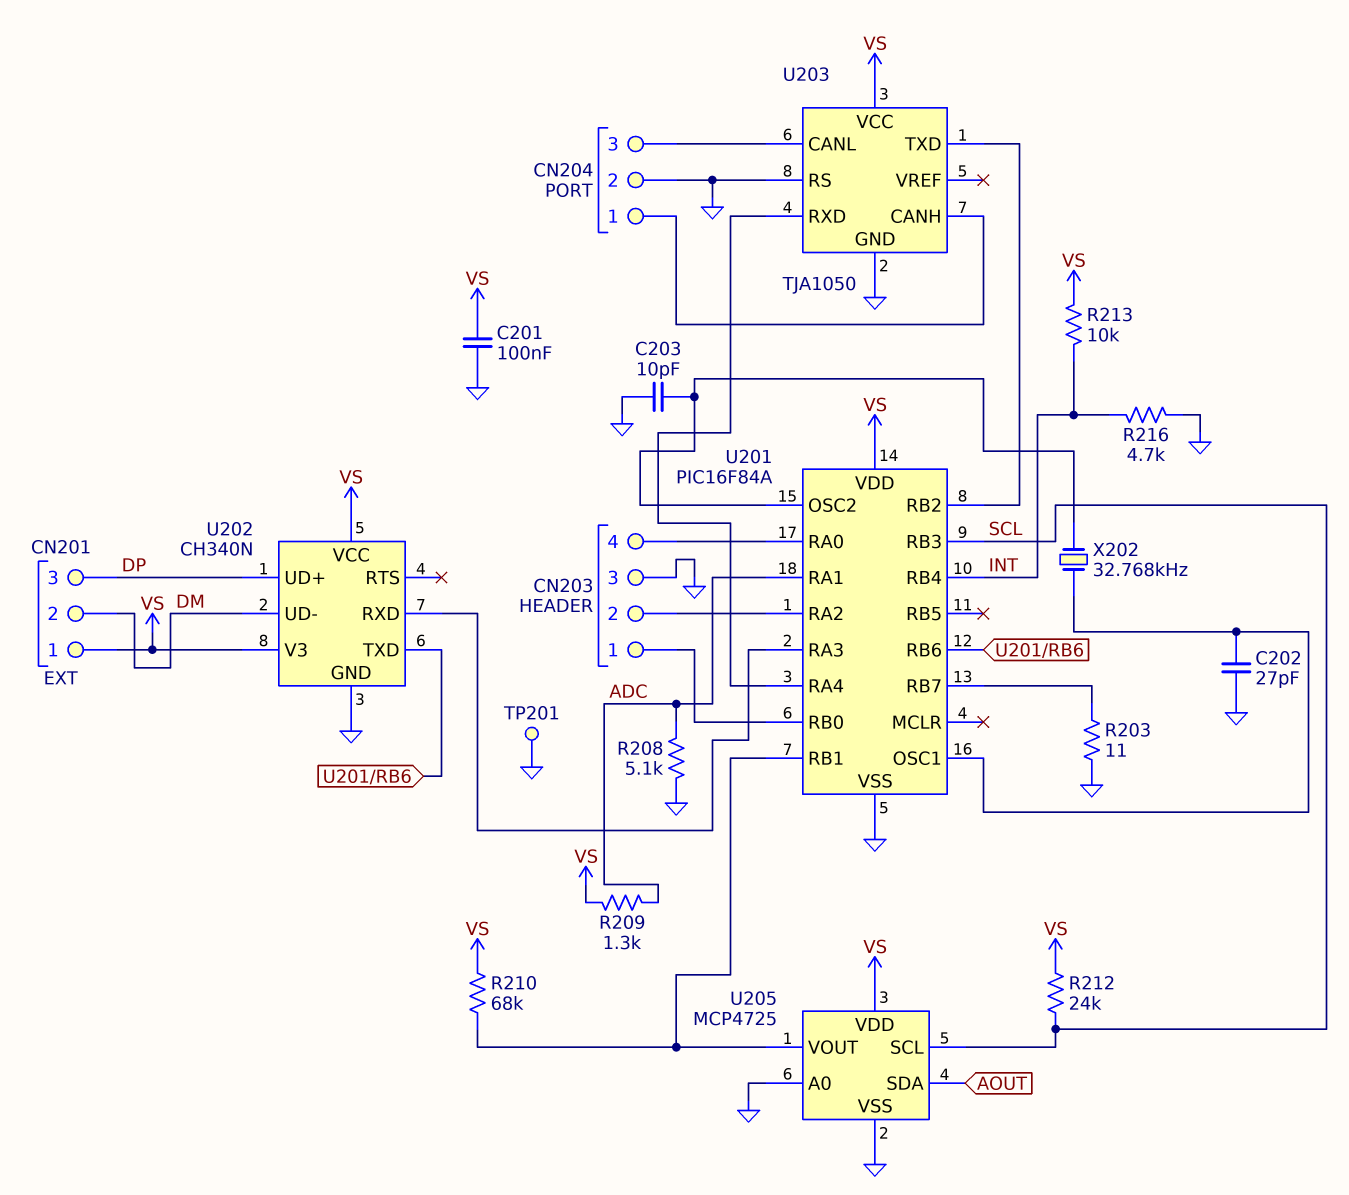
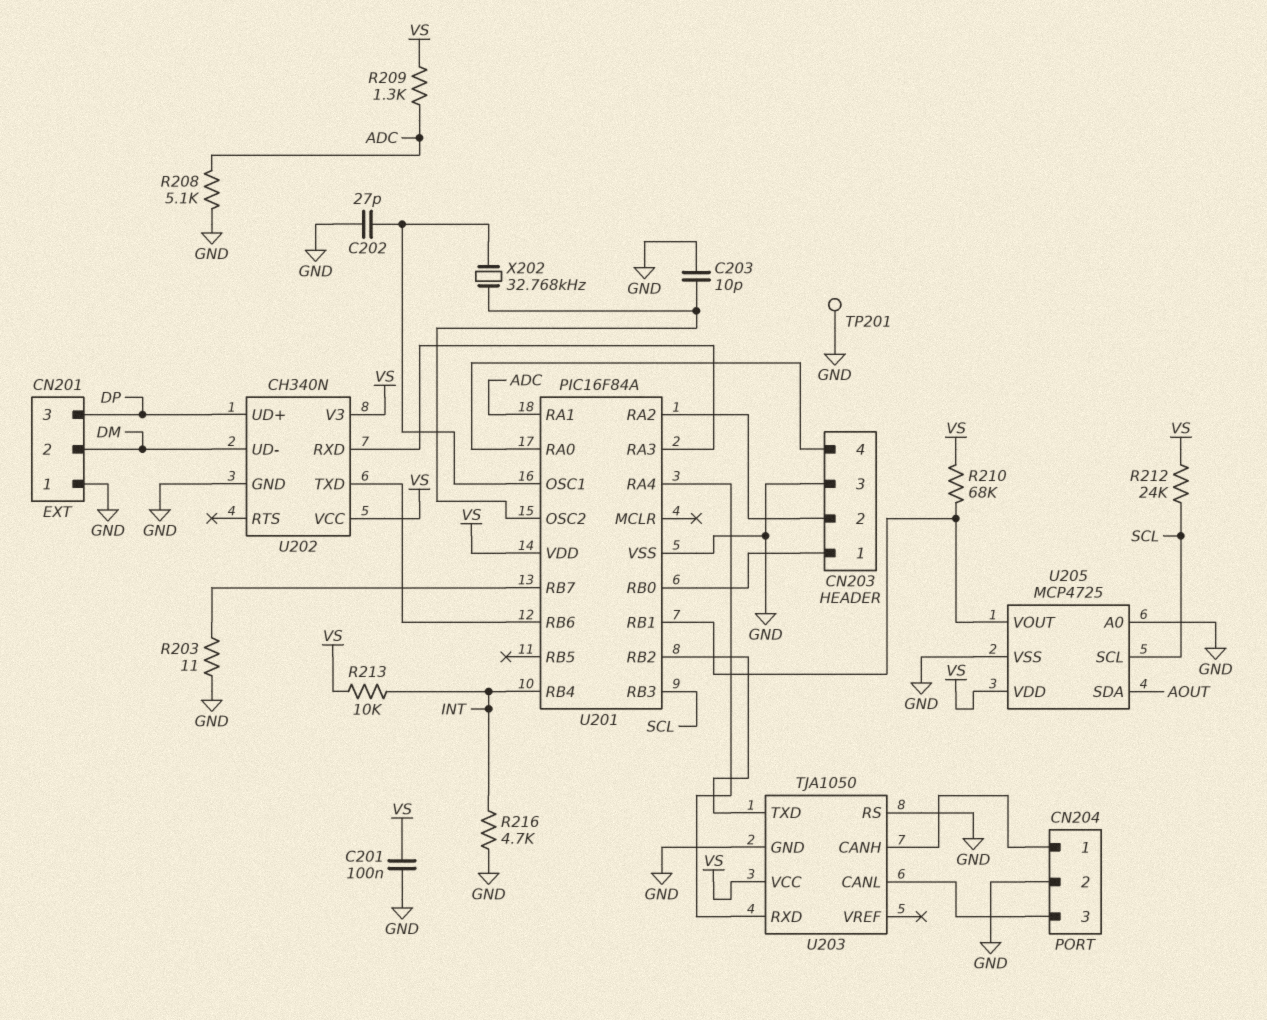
CN201 pin 1: VS -> GND

